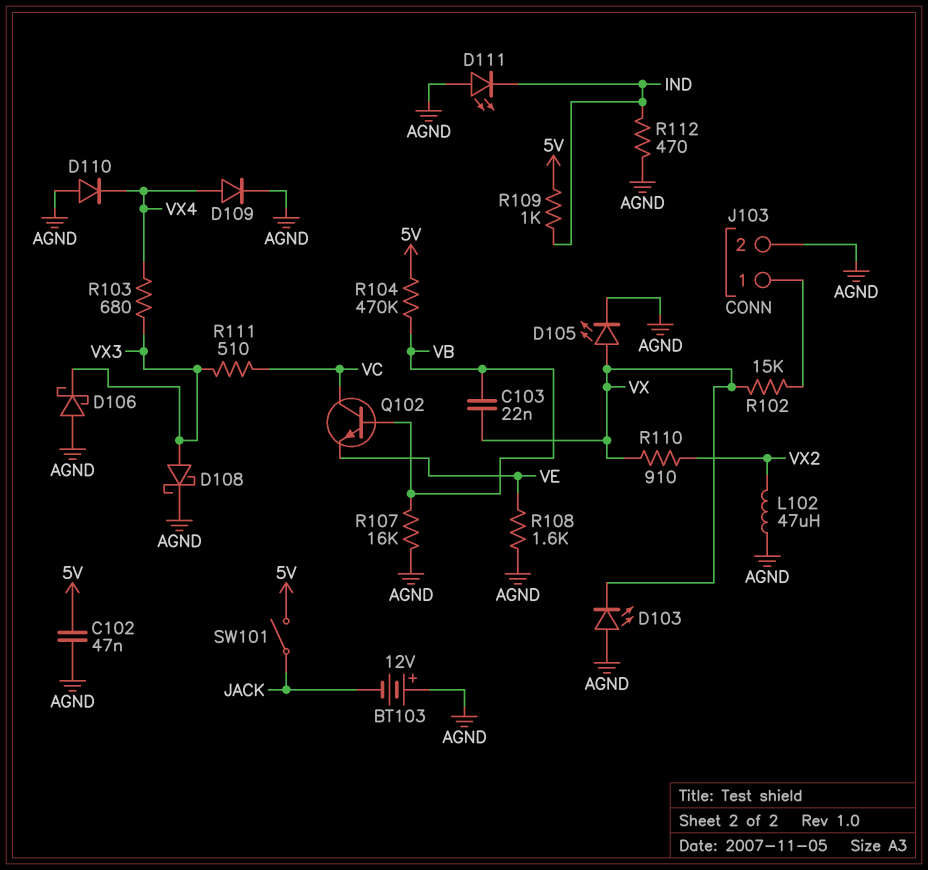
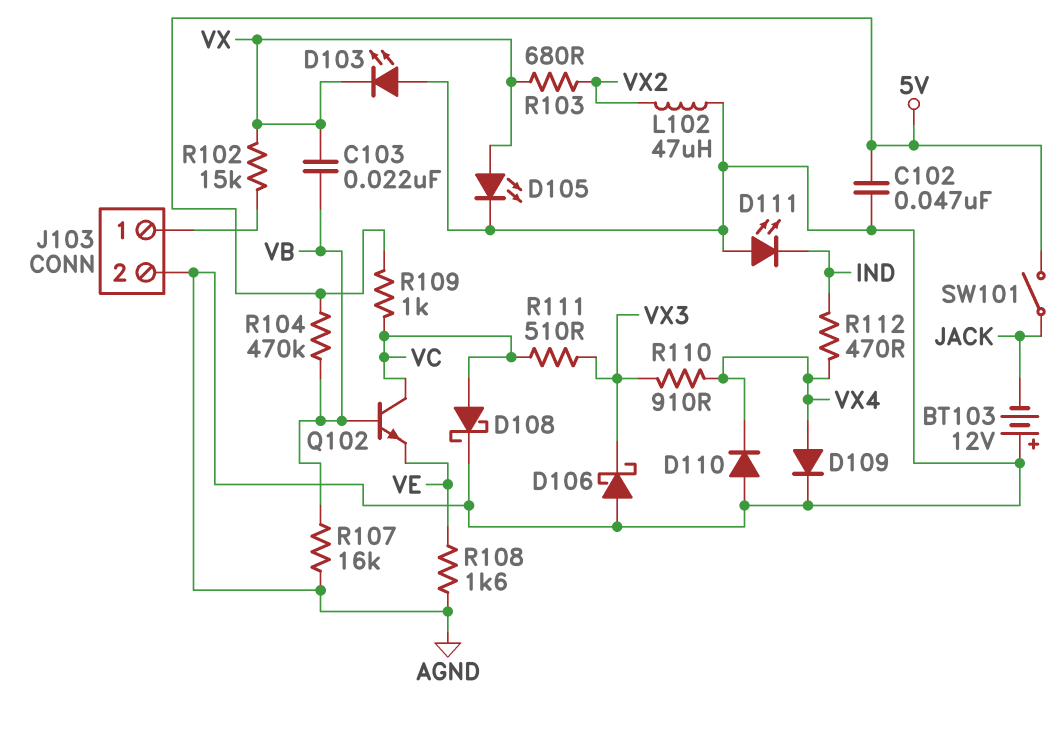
D108: schottky (A VX3, K AGND) -> schottky (A VC, K AGND)
R103: 680 (VX3, VX4) -> 680 (VX, VX2)
R109: 1k (5V, IND) -> 1k (5V, VC)
R110: 910 (VX, VX2) -> 910 (VX3, VX4)
R112: 470 (AGND, IND) -> 470 (IND, VX4)

